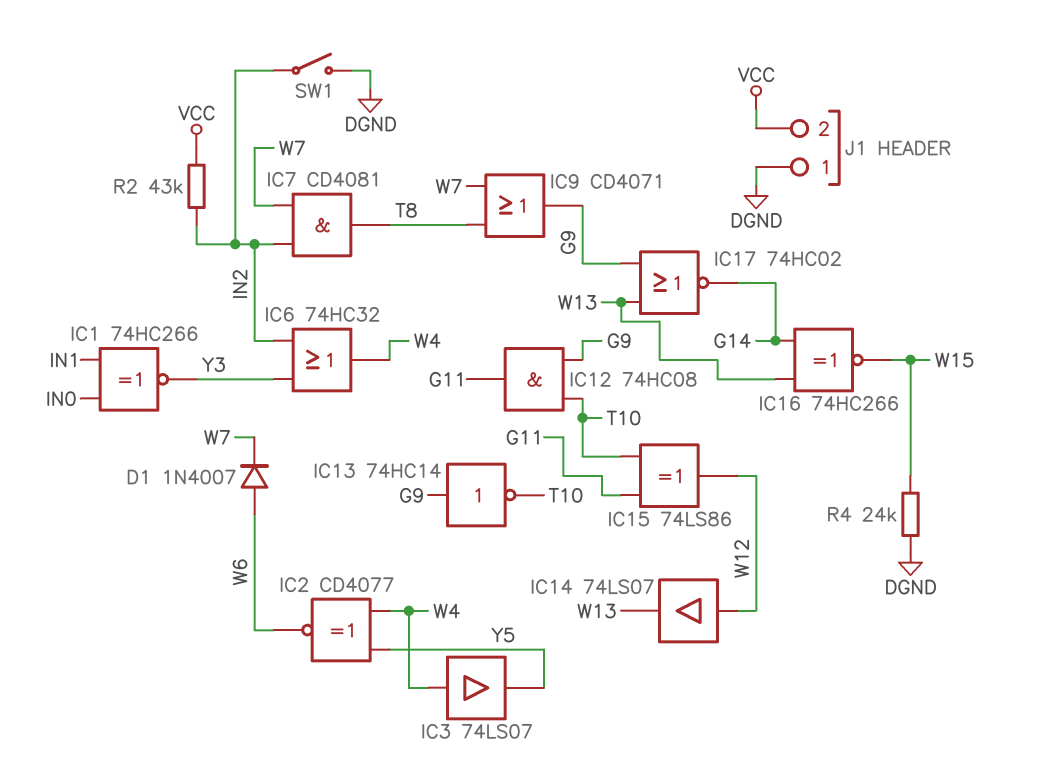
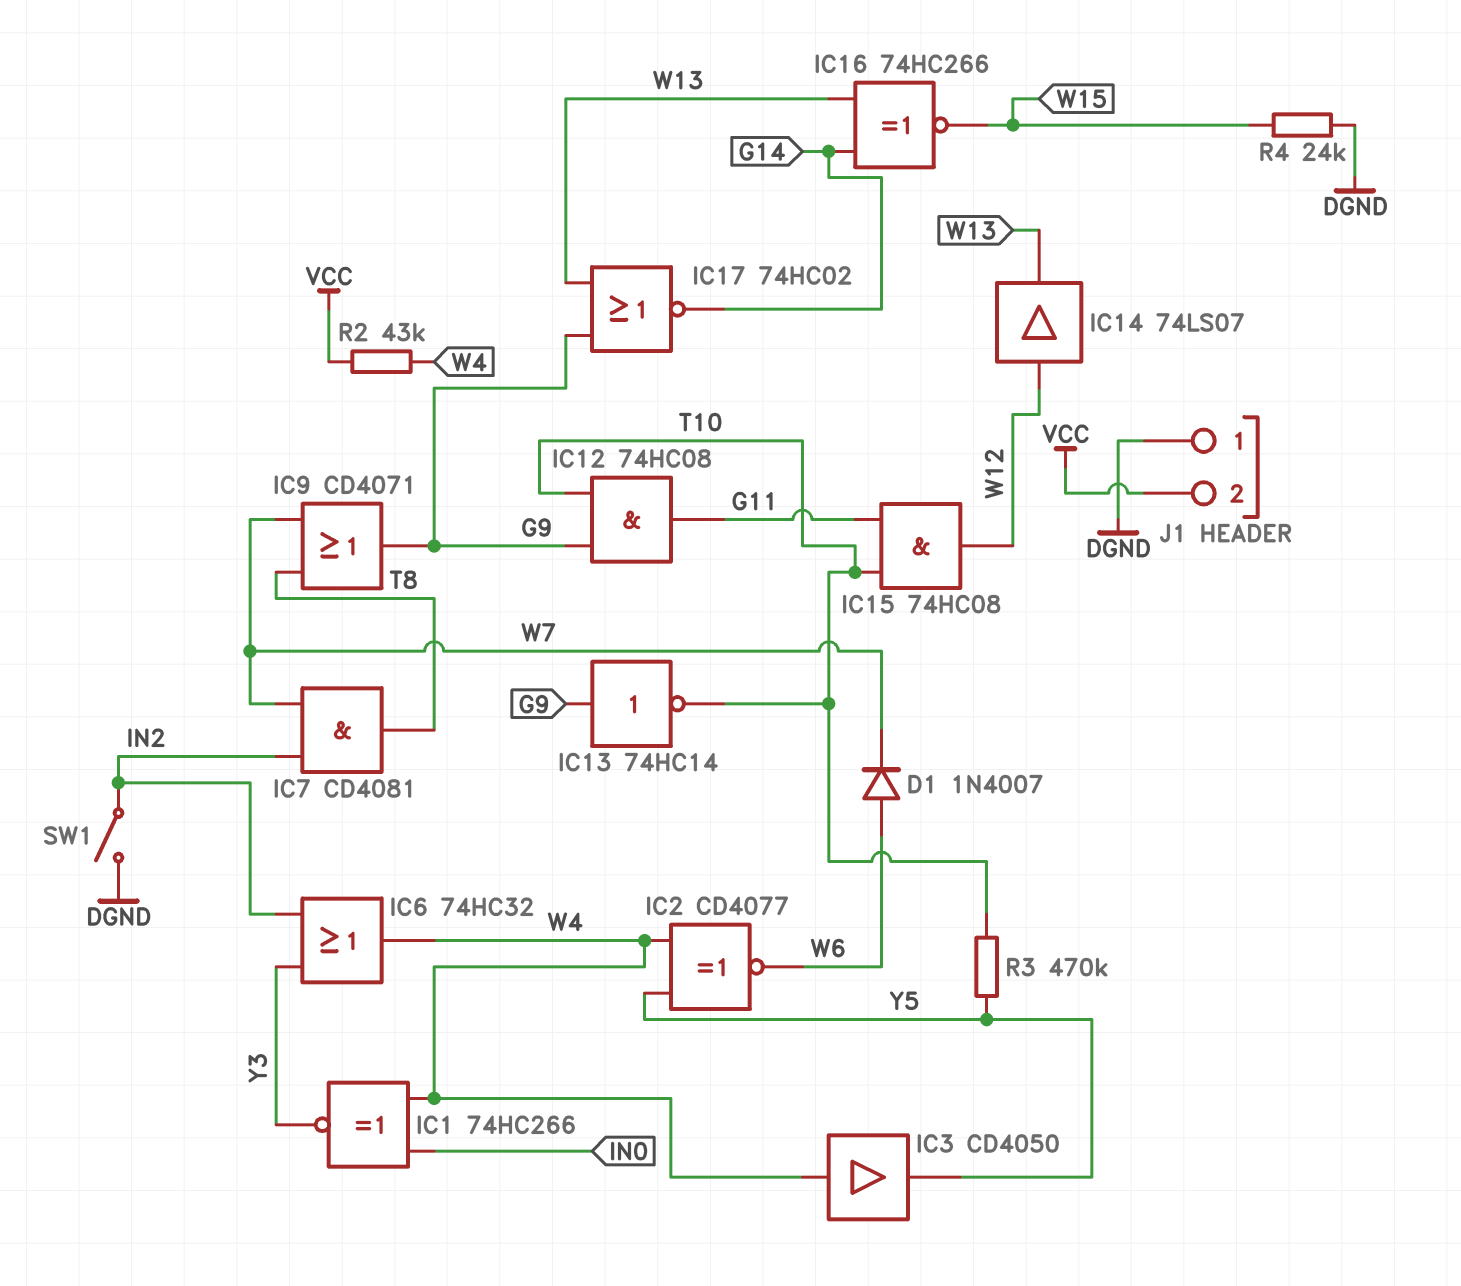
IC1: XNOR 74HC266 (in IN0, in IN1, out Y3) -> XNOR 74HC266 (in IN0, in W4, out Y3)
IC3: buffer 74LS07 (in W4, out Y5) -> buffer CD4050 (in W4, out Y5)
IC15: XOR 74LS86 (in G11, in T10, out W12) -> AND 74HC08 (in G11, in T10, out W12)
R2: 43k (IN2, VCC) -> 43k (VCC, W4)
R3: none -> 470k (T10, Y5)

